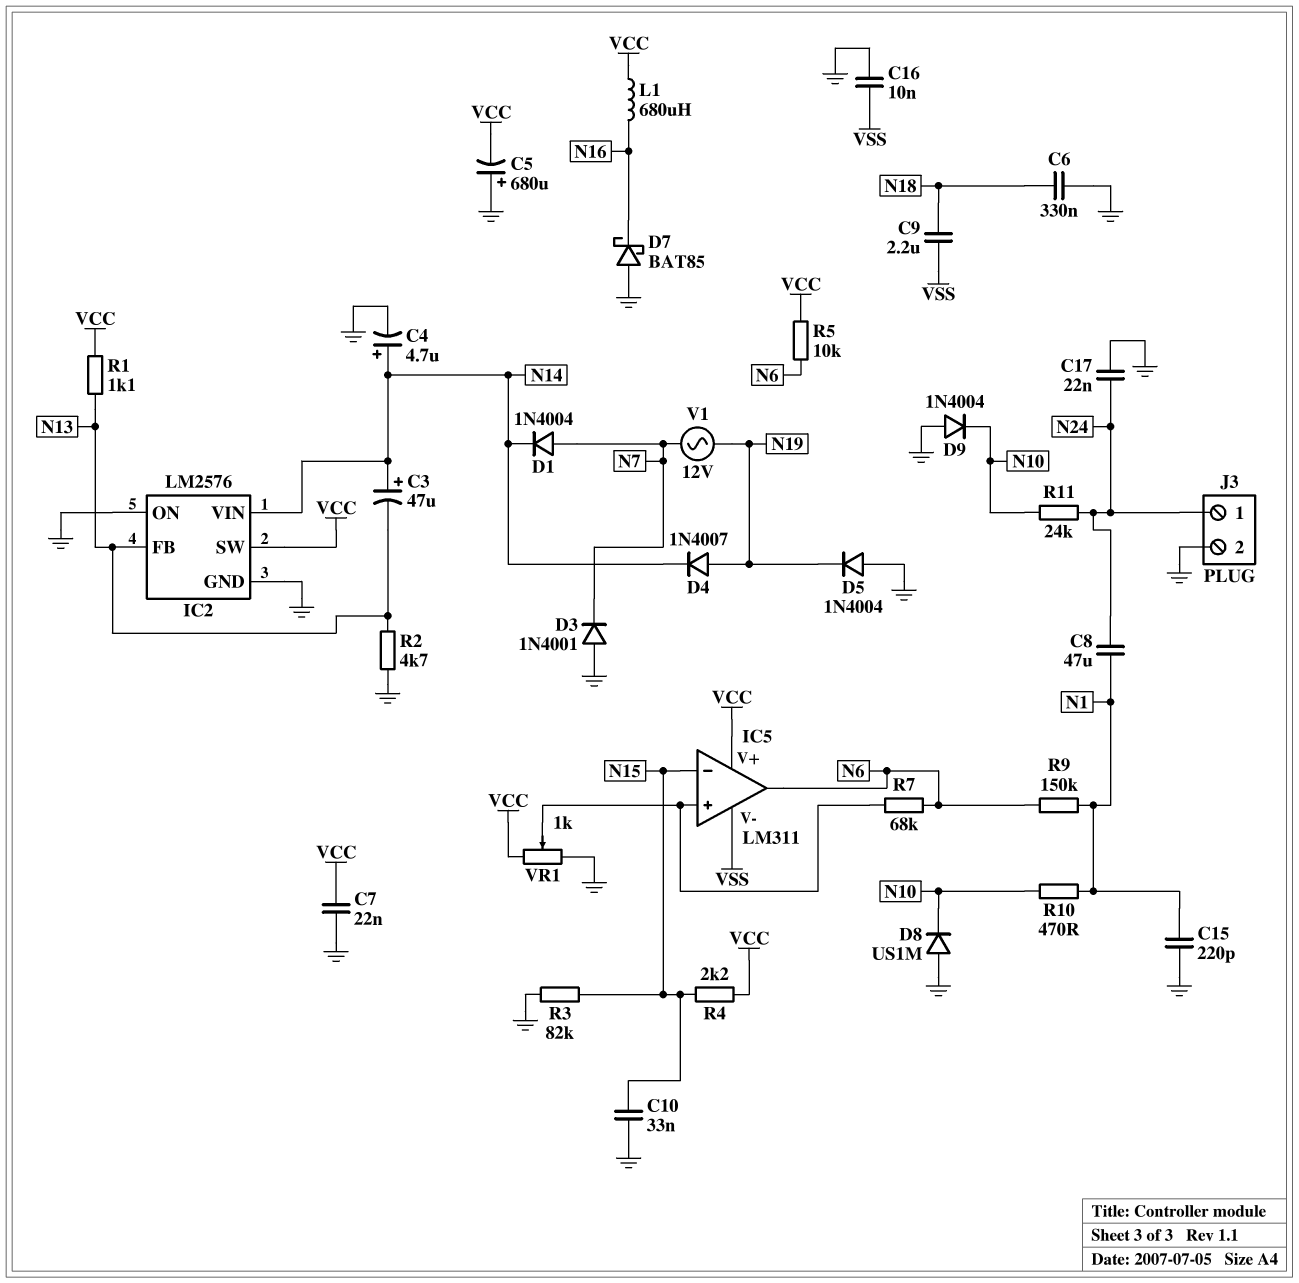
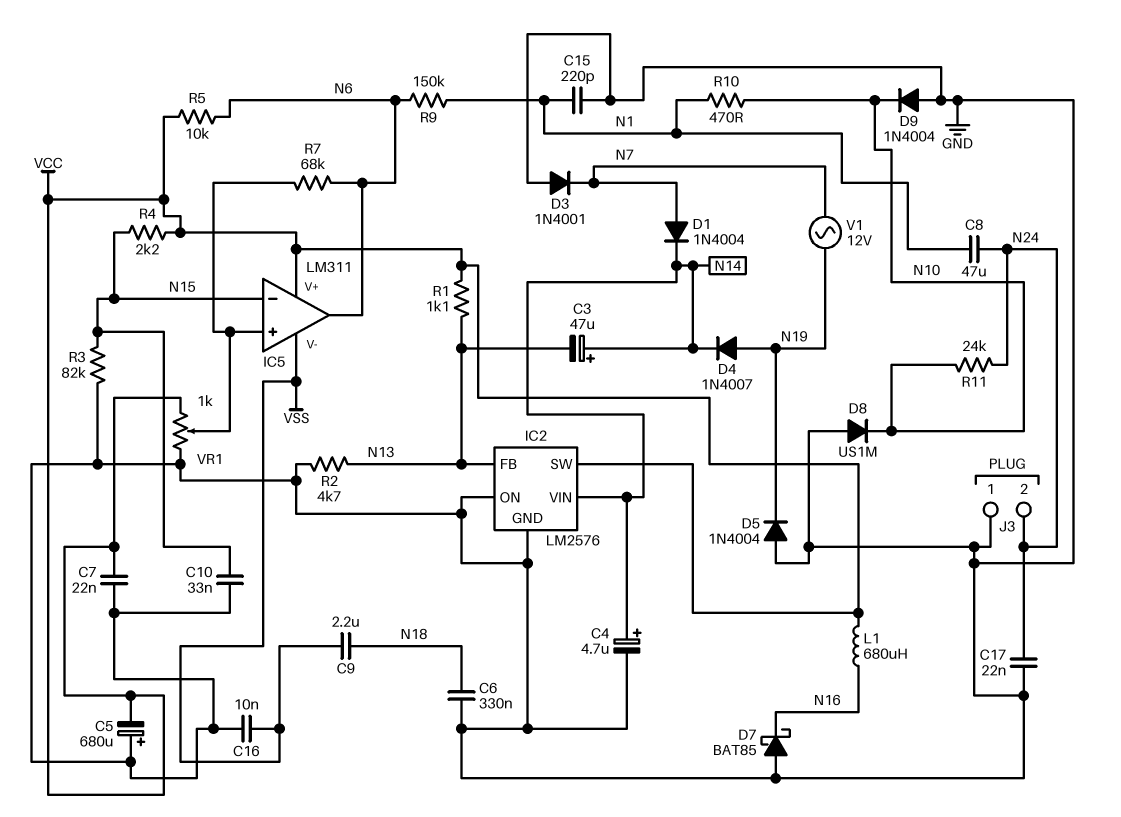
J3 pin 1: N24 -> GND
J3 pin 2: GND -> N24

